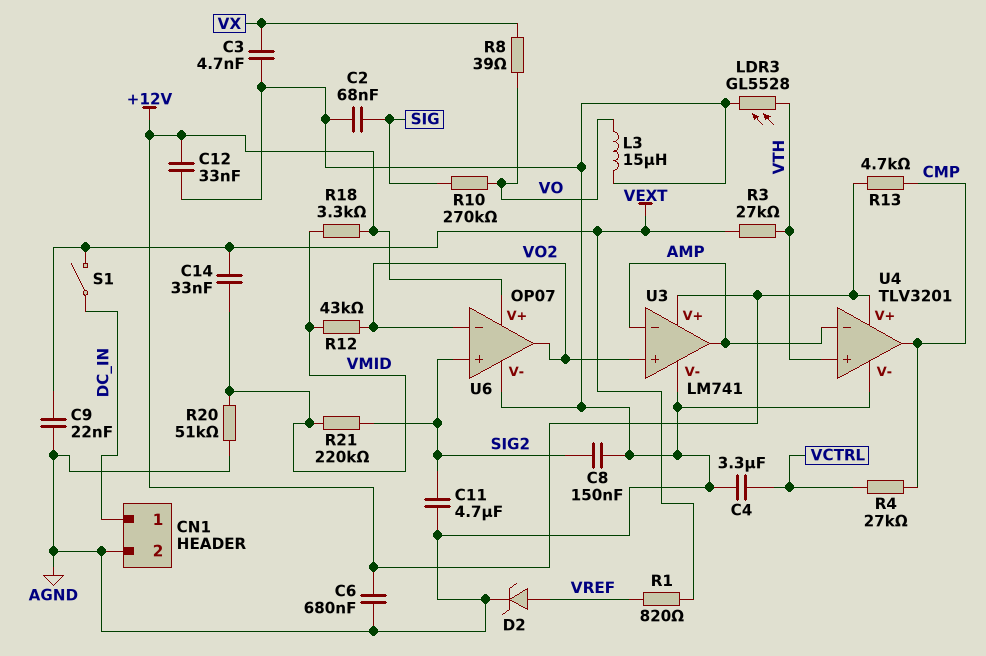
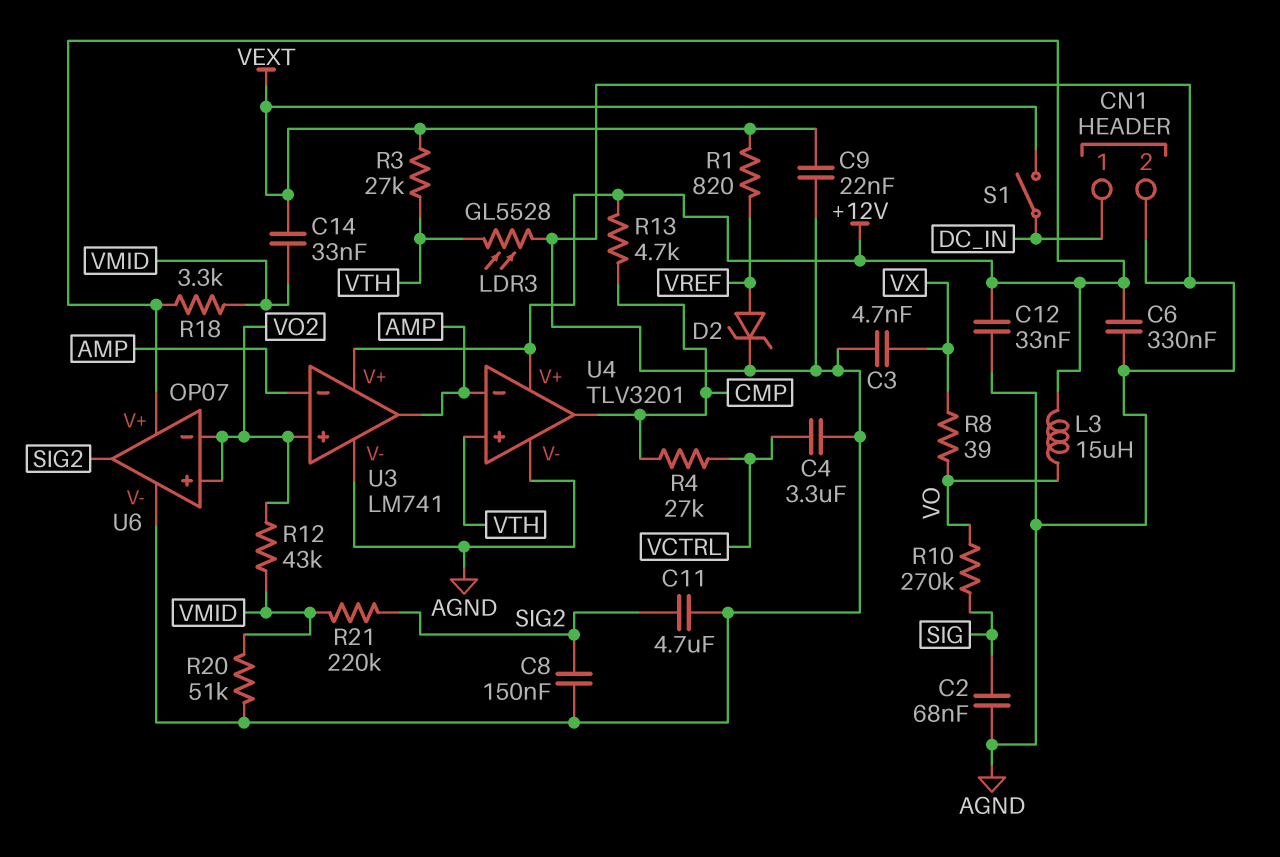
C6: 680nF (+12V, AGND) -> 330nF (+12V, AGND)
L3: 15uH (AGND, VO) -> 15uH (+12V, VO)
U6 pin in+: SIG2 -> VO2
U6 pin out: VO2 -> SIG2

